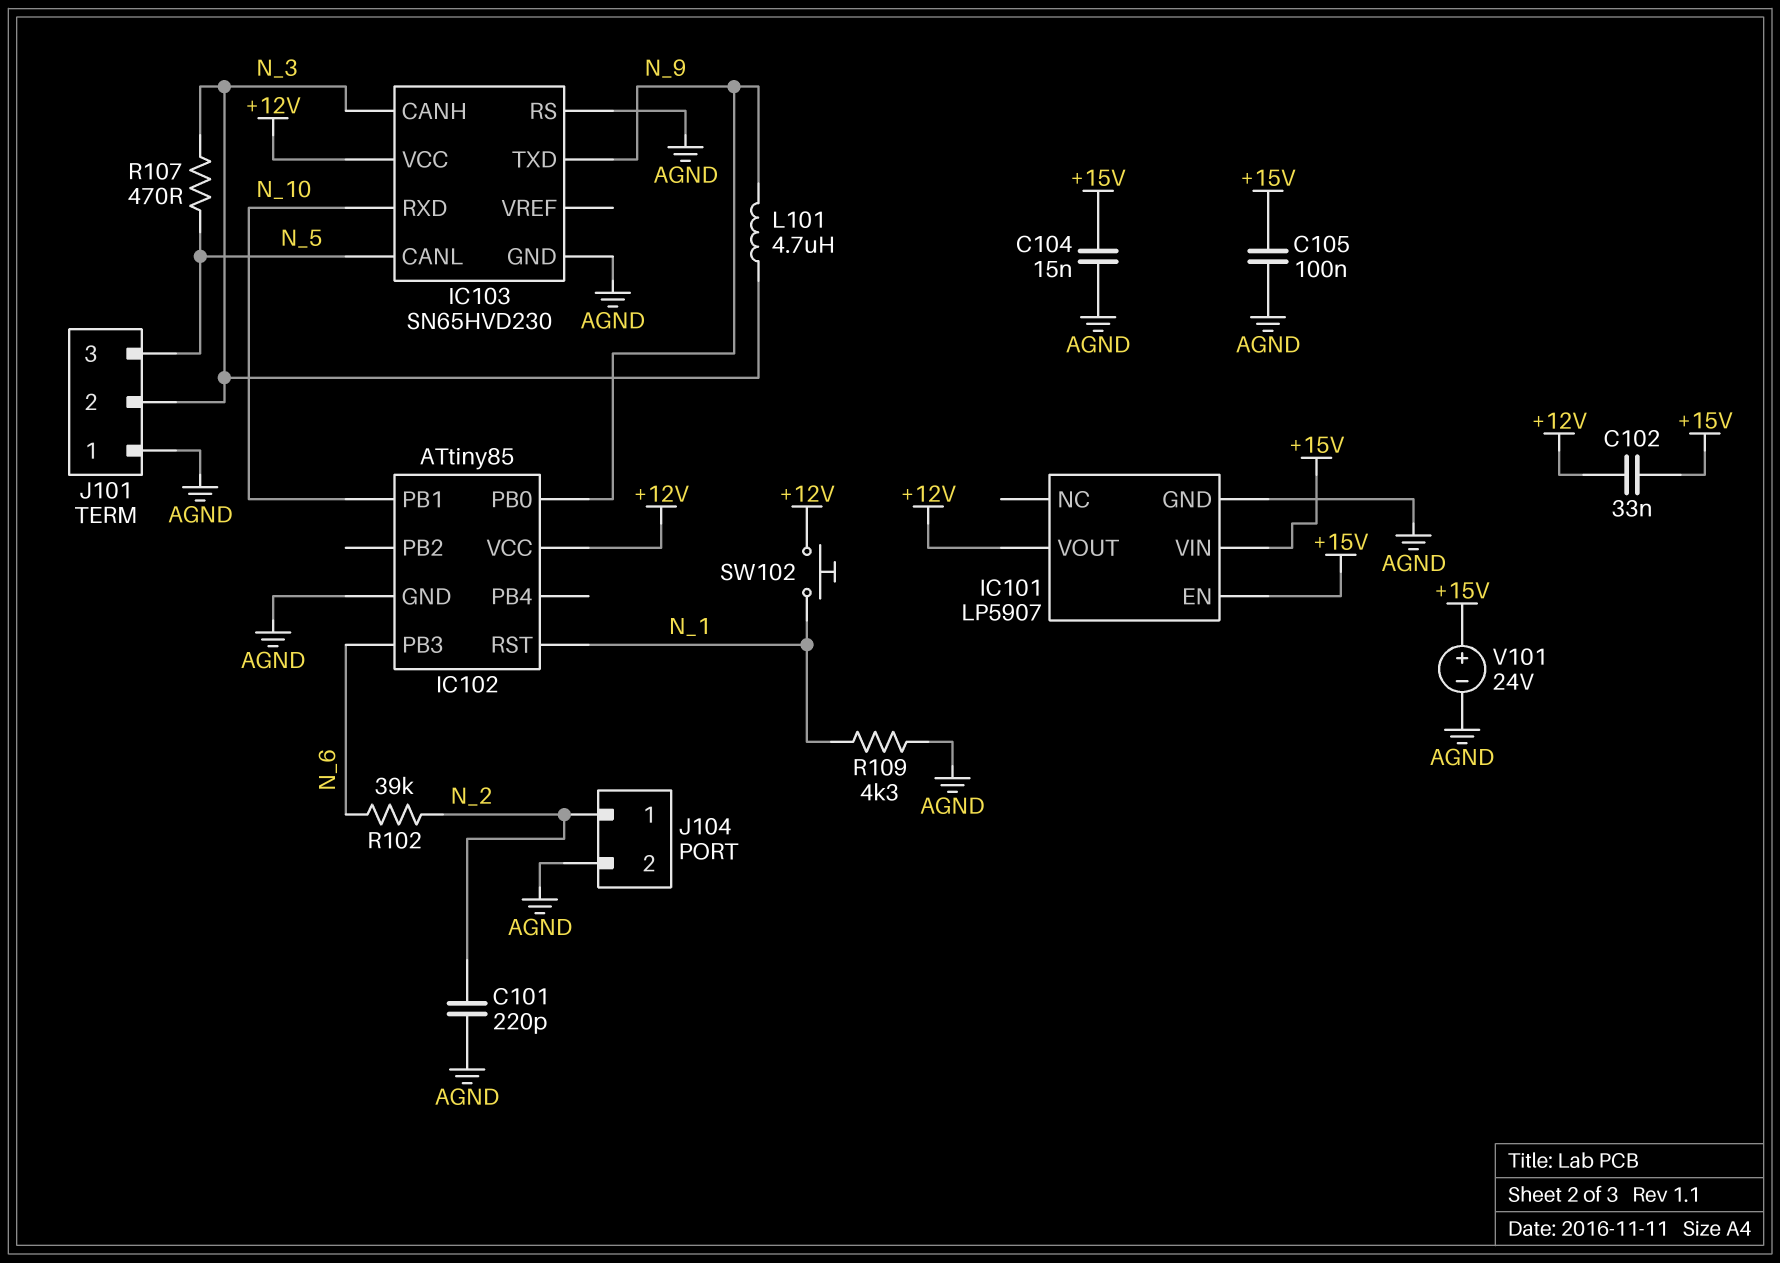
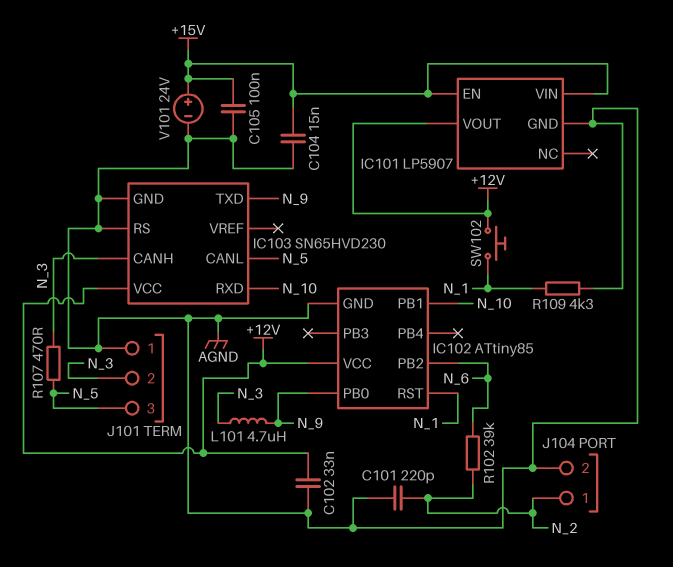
C102: 33nF (+12V, +15V) -> 33nF (+12V, AGND)
IC102 pin PB2: none -> N_6
IC102 pin PB3: N_6 -> none

